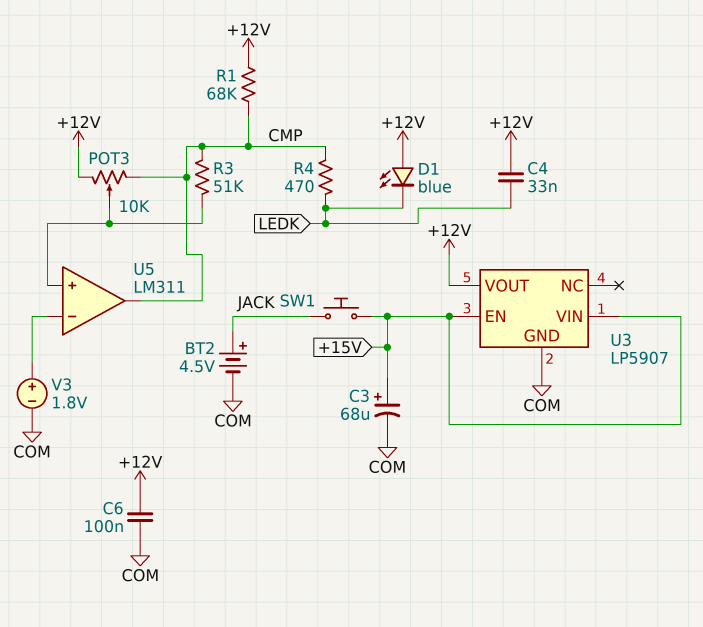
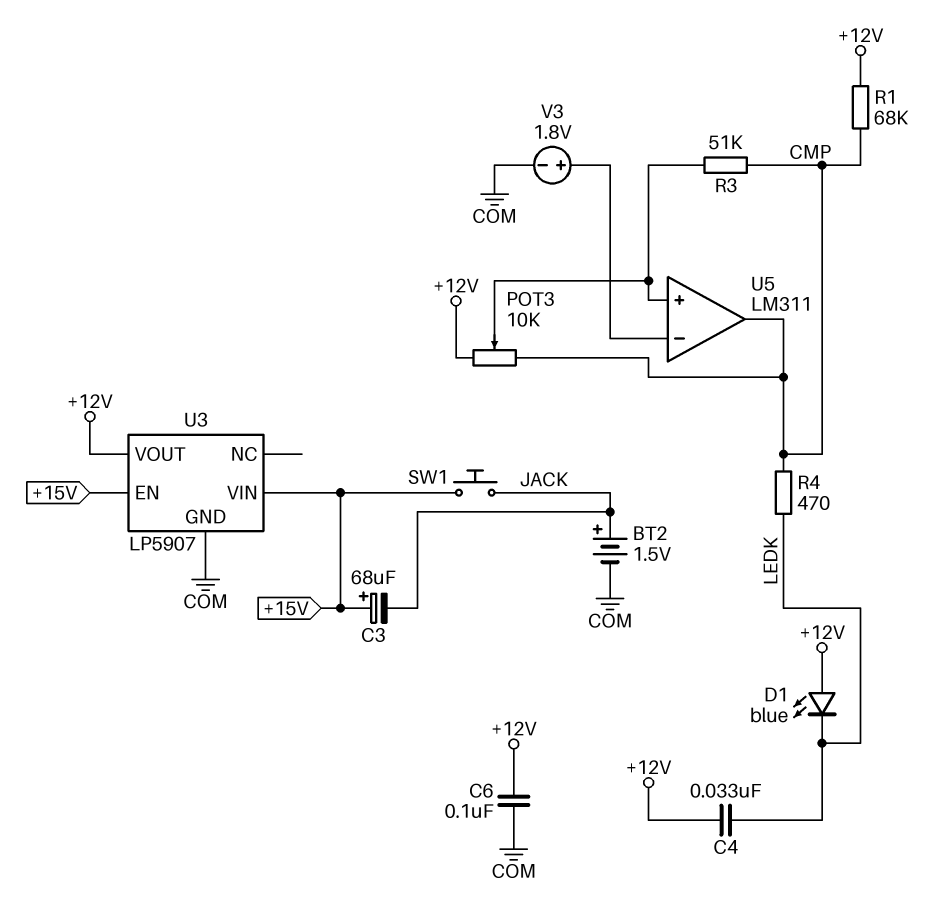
BT2: 4.5V (plus JACK, minus COM) -> 1.5V (plus JACK, minus COM)
C3: 68uF (plus +15V, minus COM) -> 68uF (plus +15V, minus JACK)

